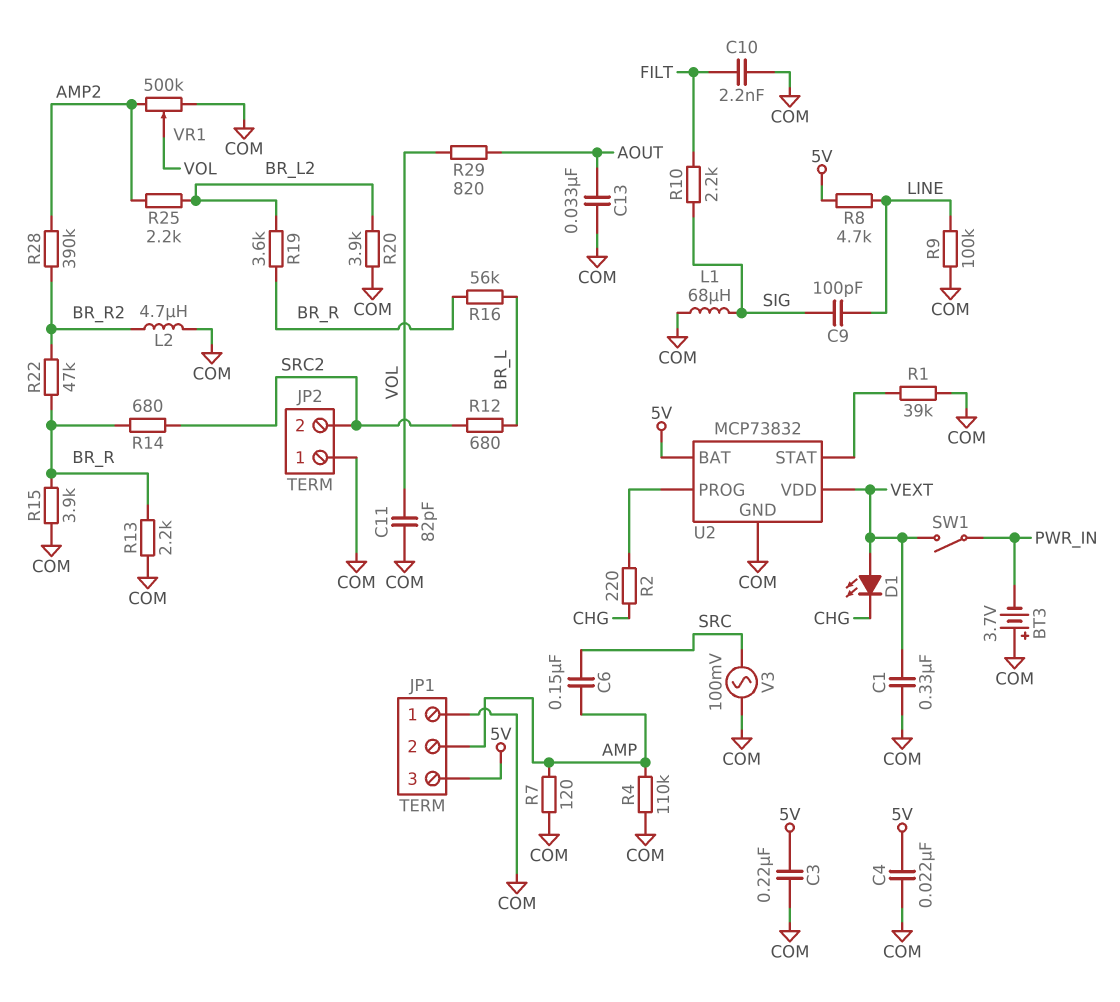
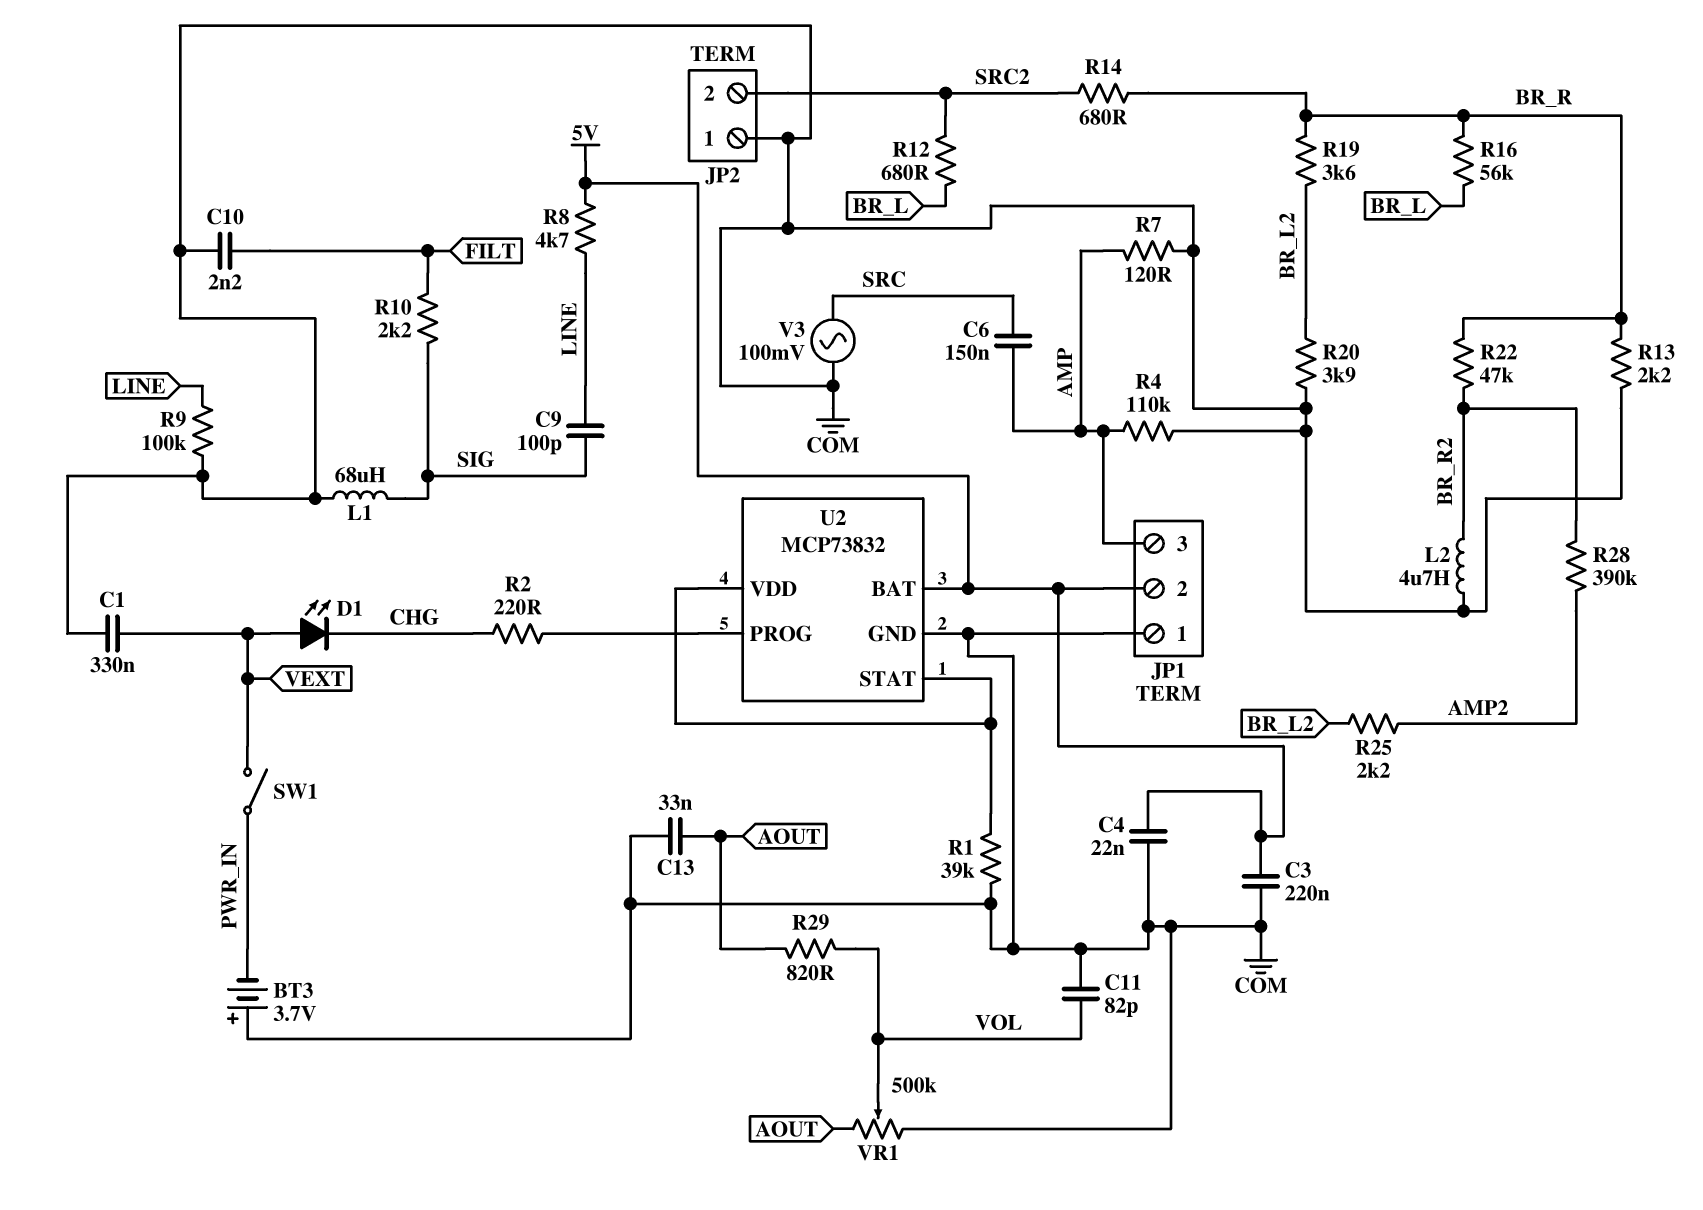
JP1 pin 2: AMP -> 5V
JP1 pin 3: 5V -> AMP
R15: 3.9k (BR_R, COM) -> none
U2 pin VDD: VEXT -> U2/STAT
VR1: 500k (AMP2, COM, wiper VOL) -> 500k (AOUT, COM, wiper VOL)

